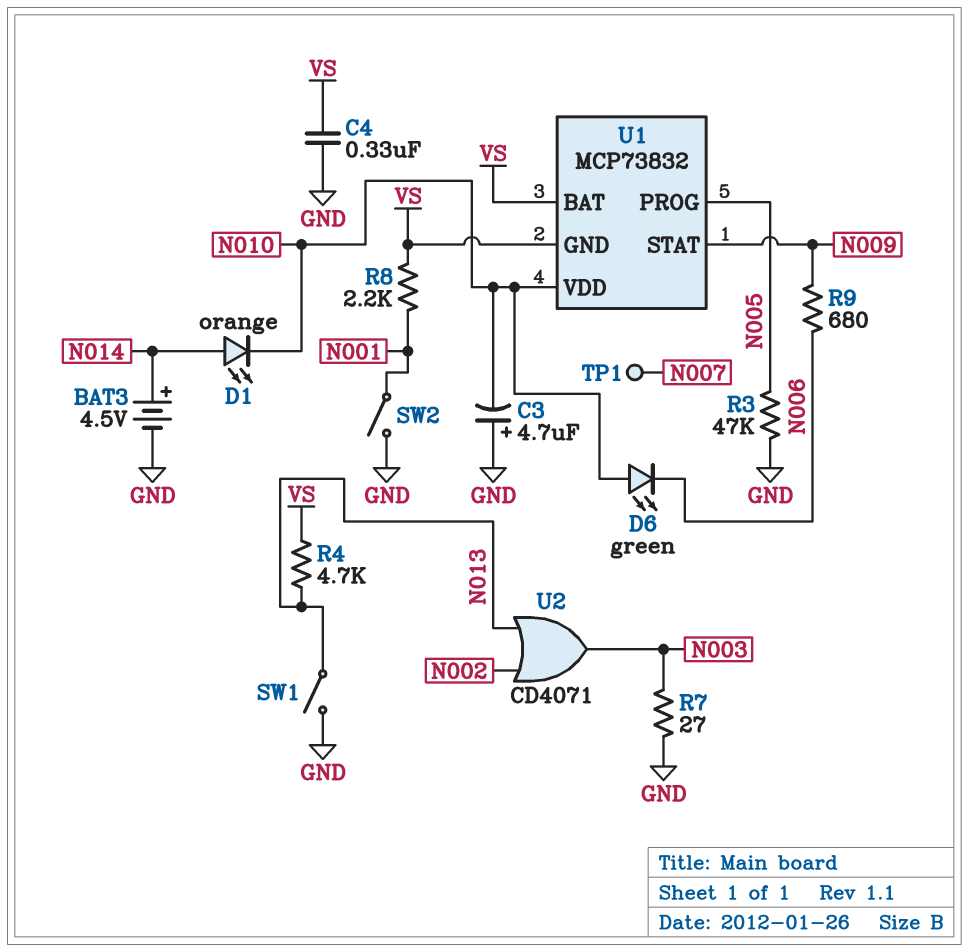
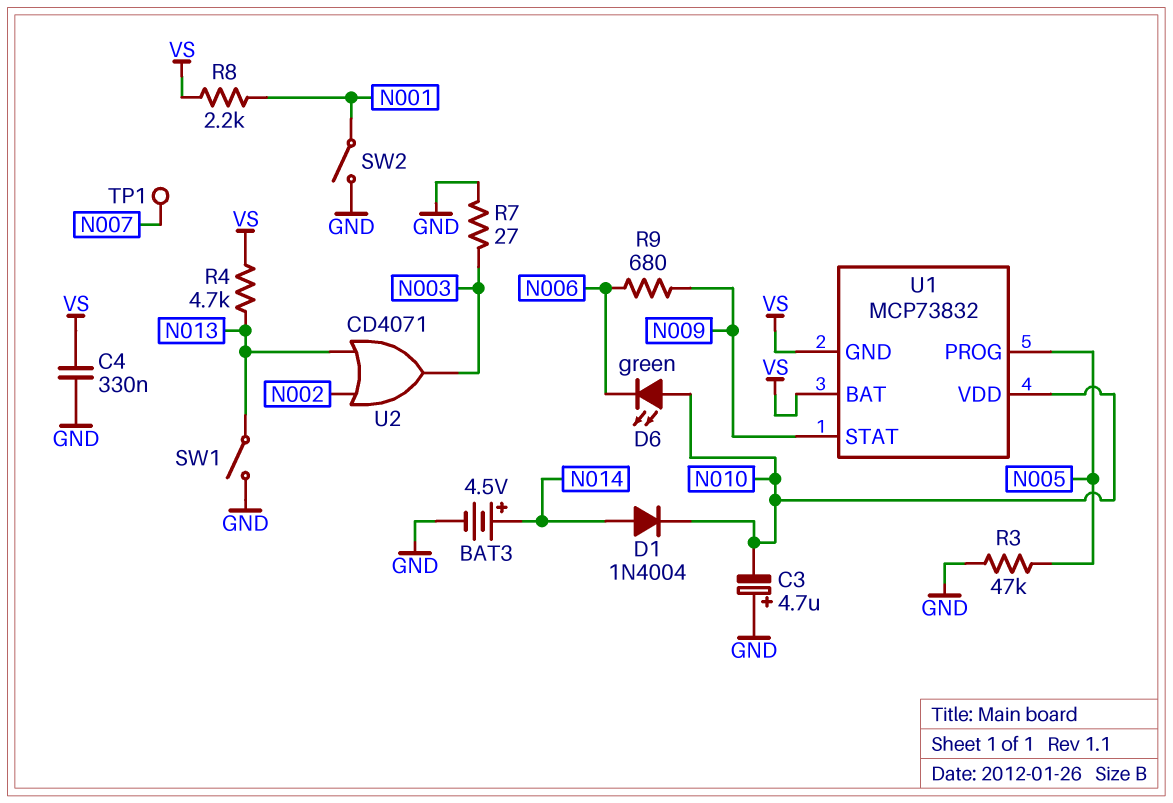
D1: LED orange (A N014, K N010) -> diode 1N4004 (A N014, K N010)

